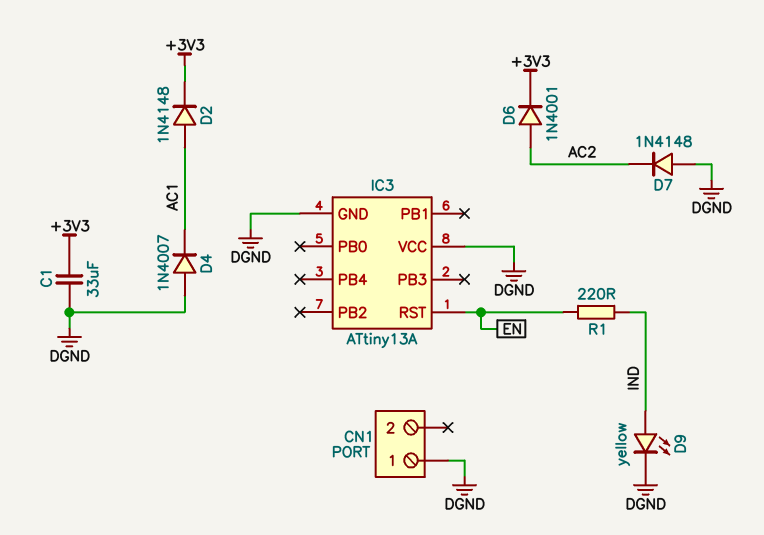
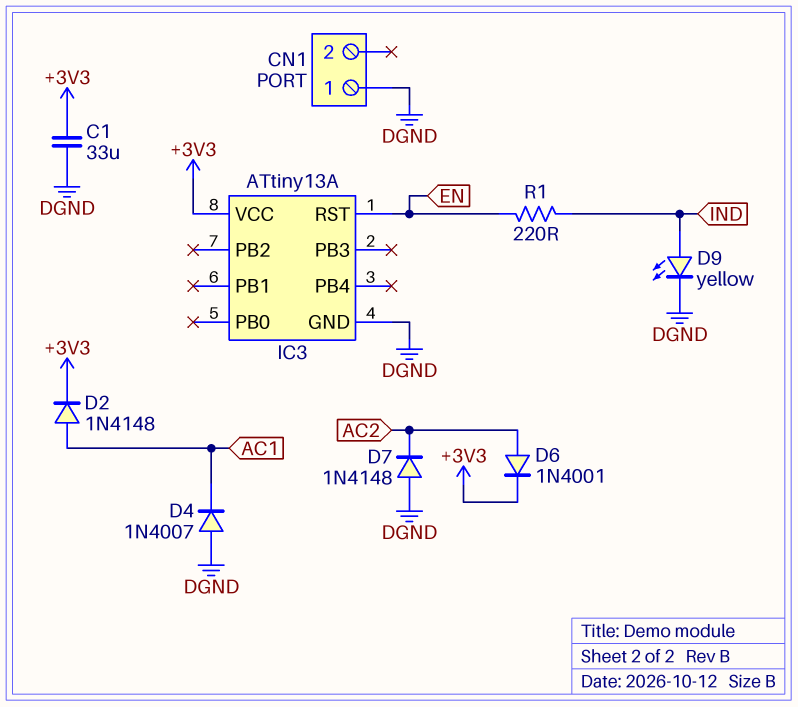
IC3 pin VCC: DGND -> +3V3

